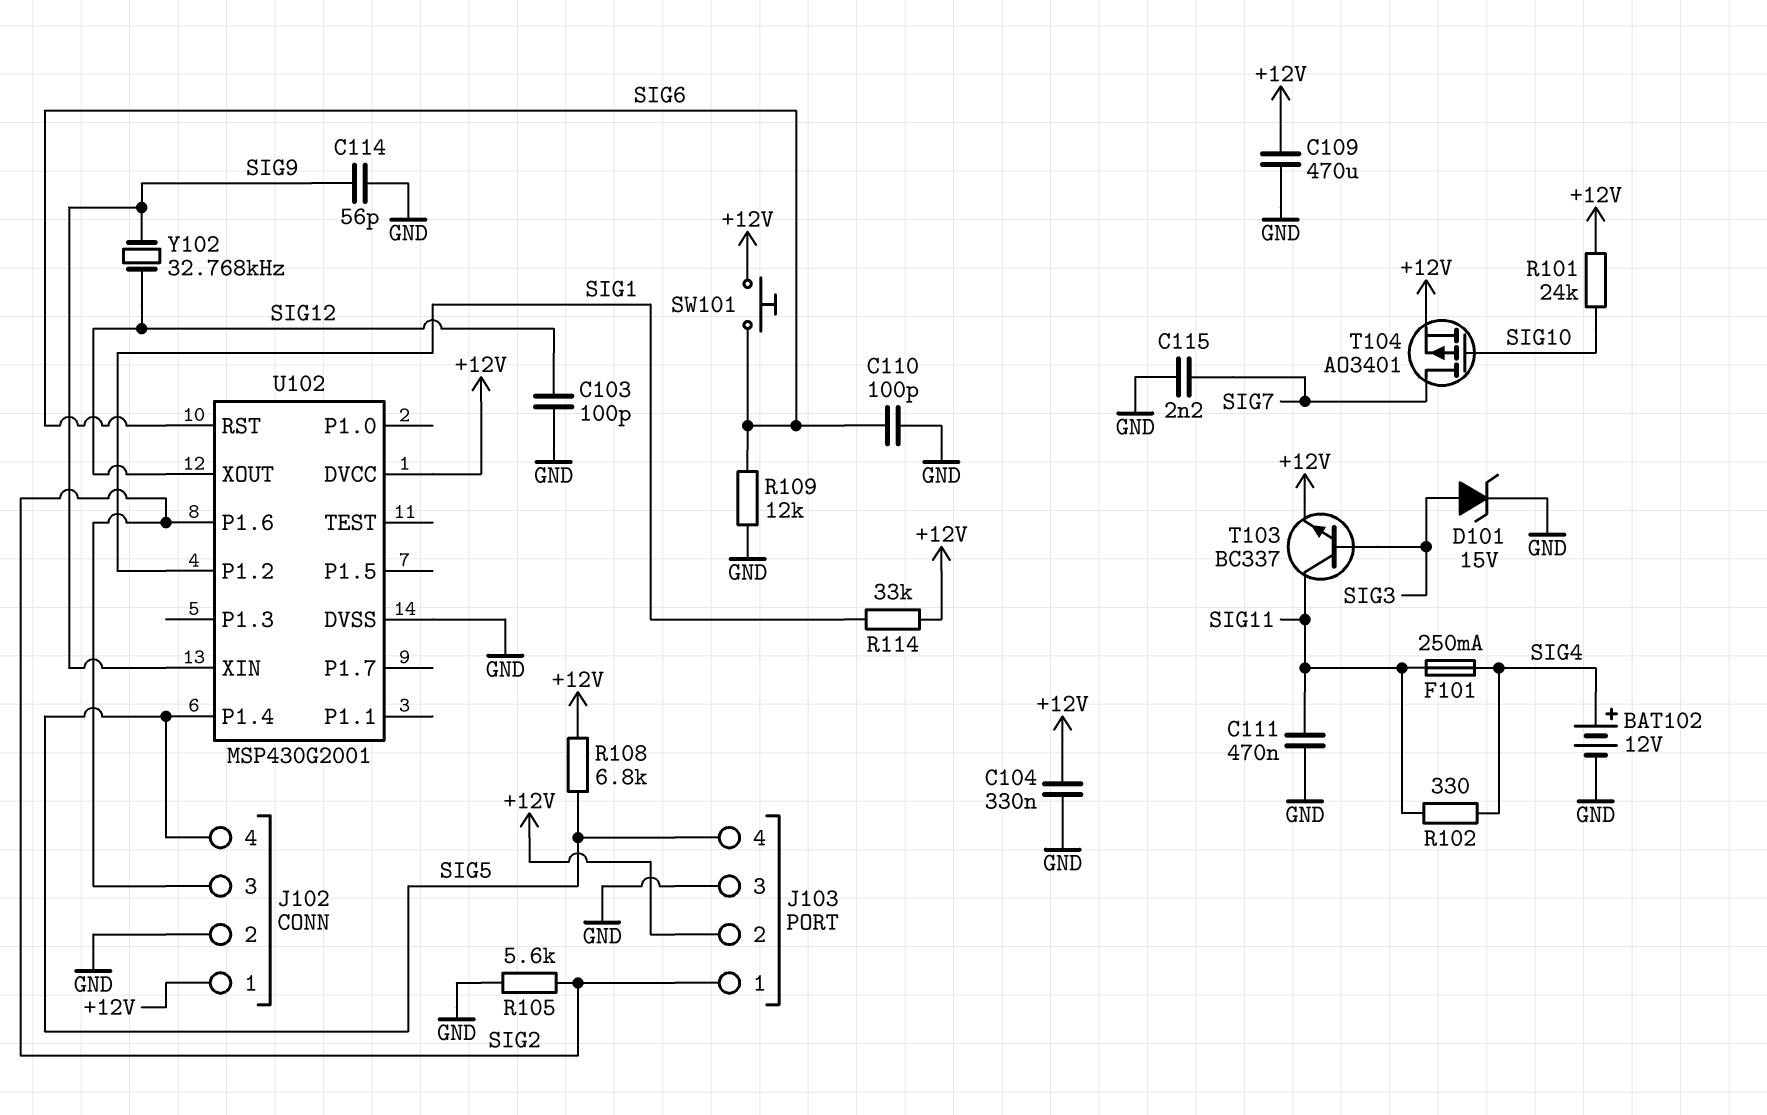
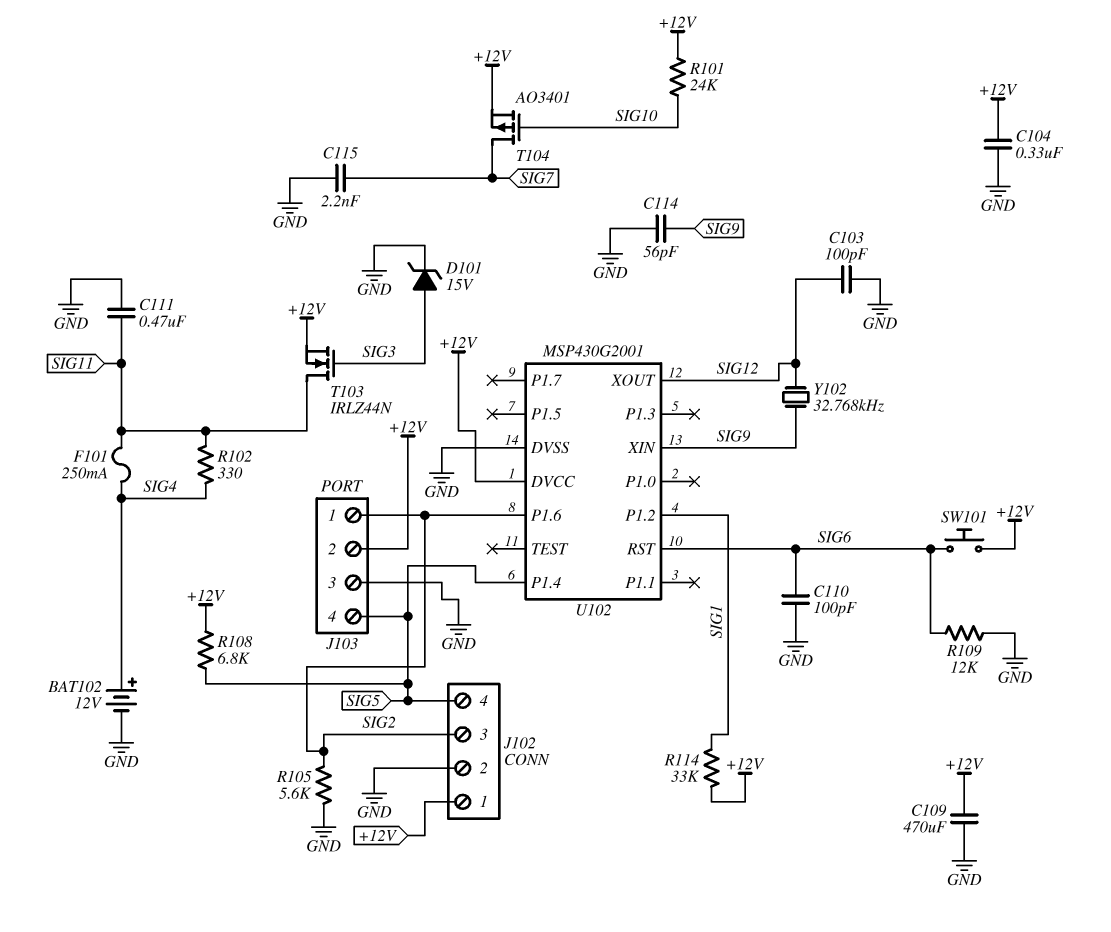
T103: NPN BC337 (B SIG3, C SIG11, E +12V) -> NMOS IRLZ44N (G SIG3, D SIG11, S +12V)

